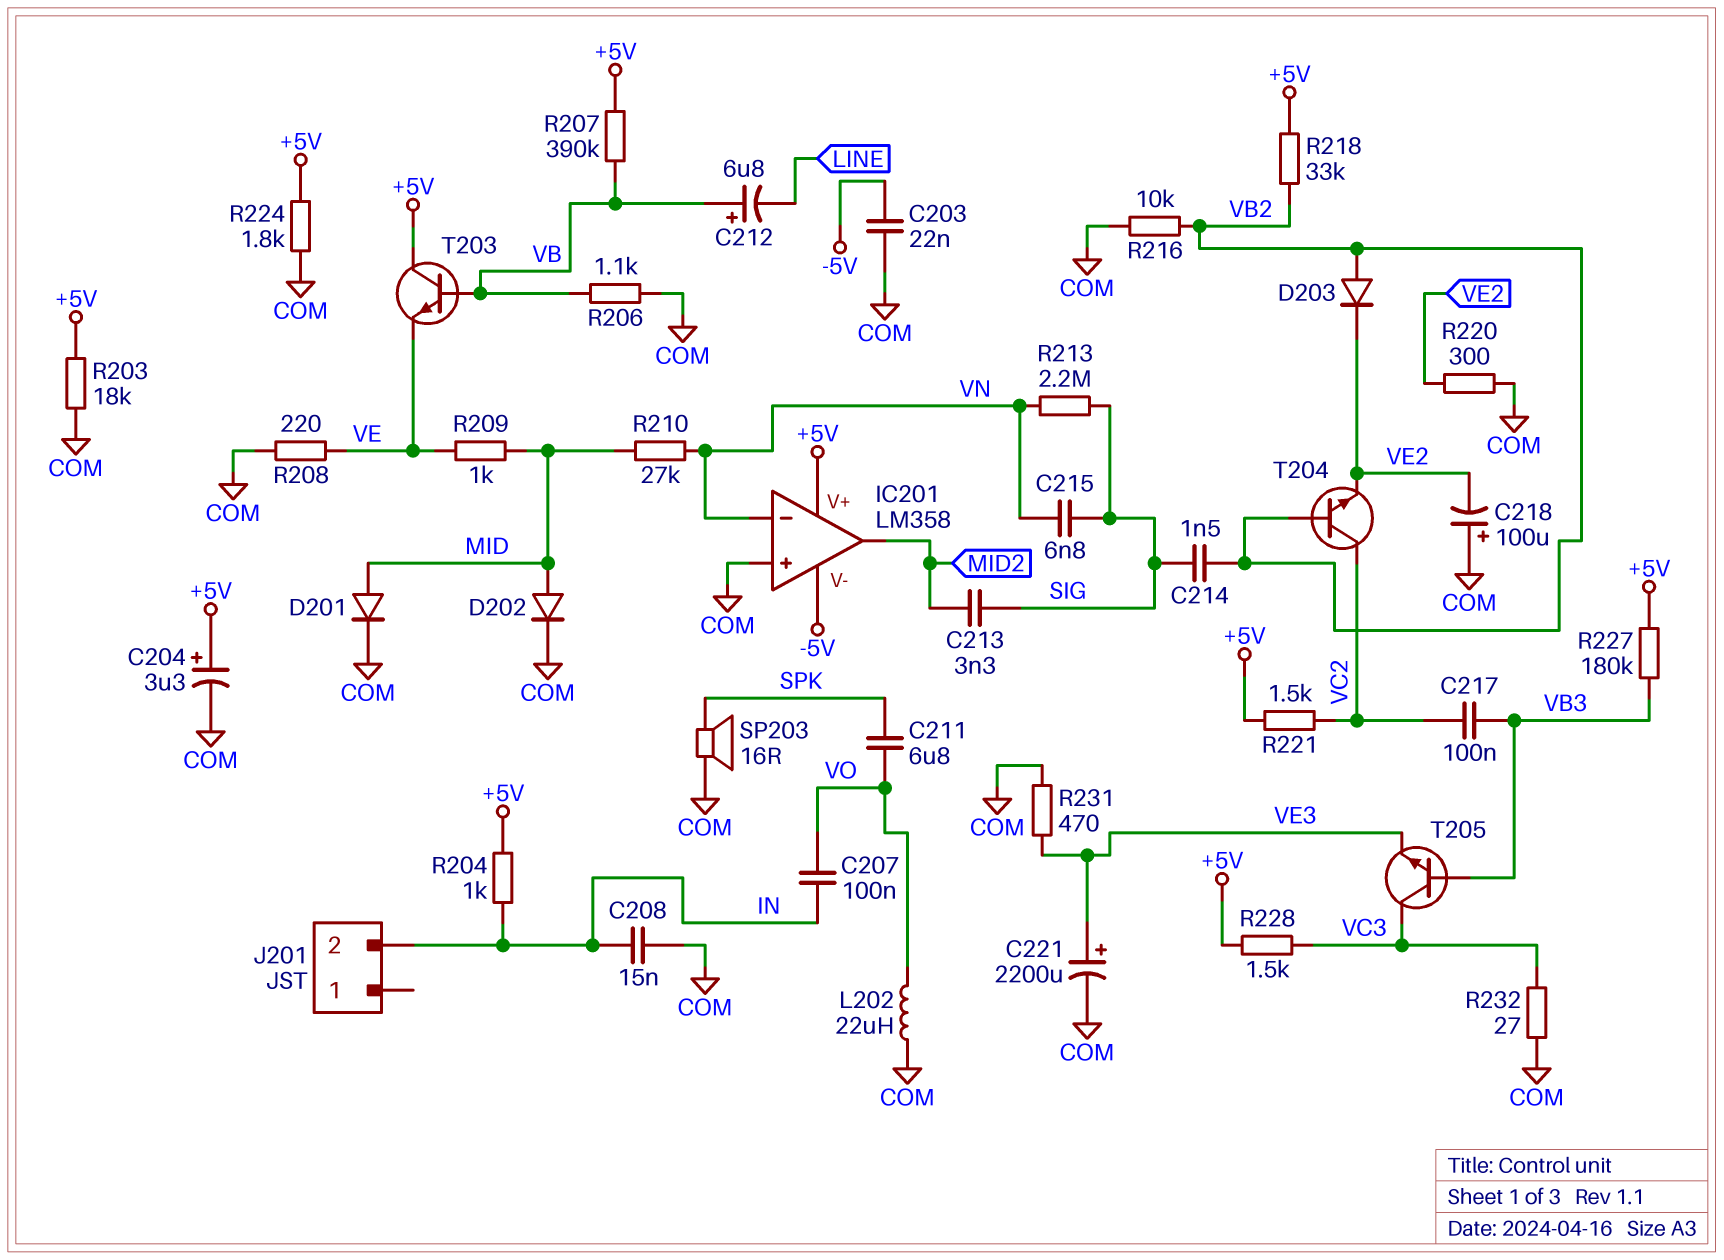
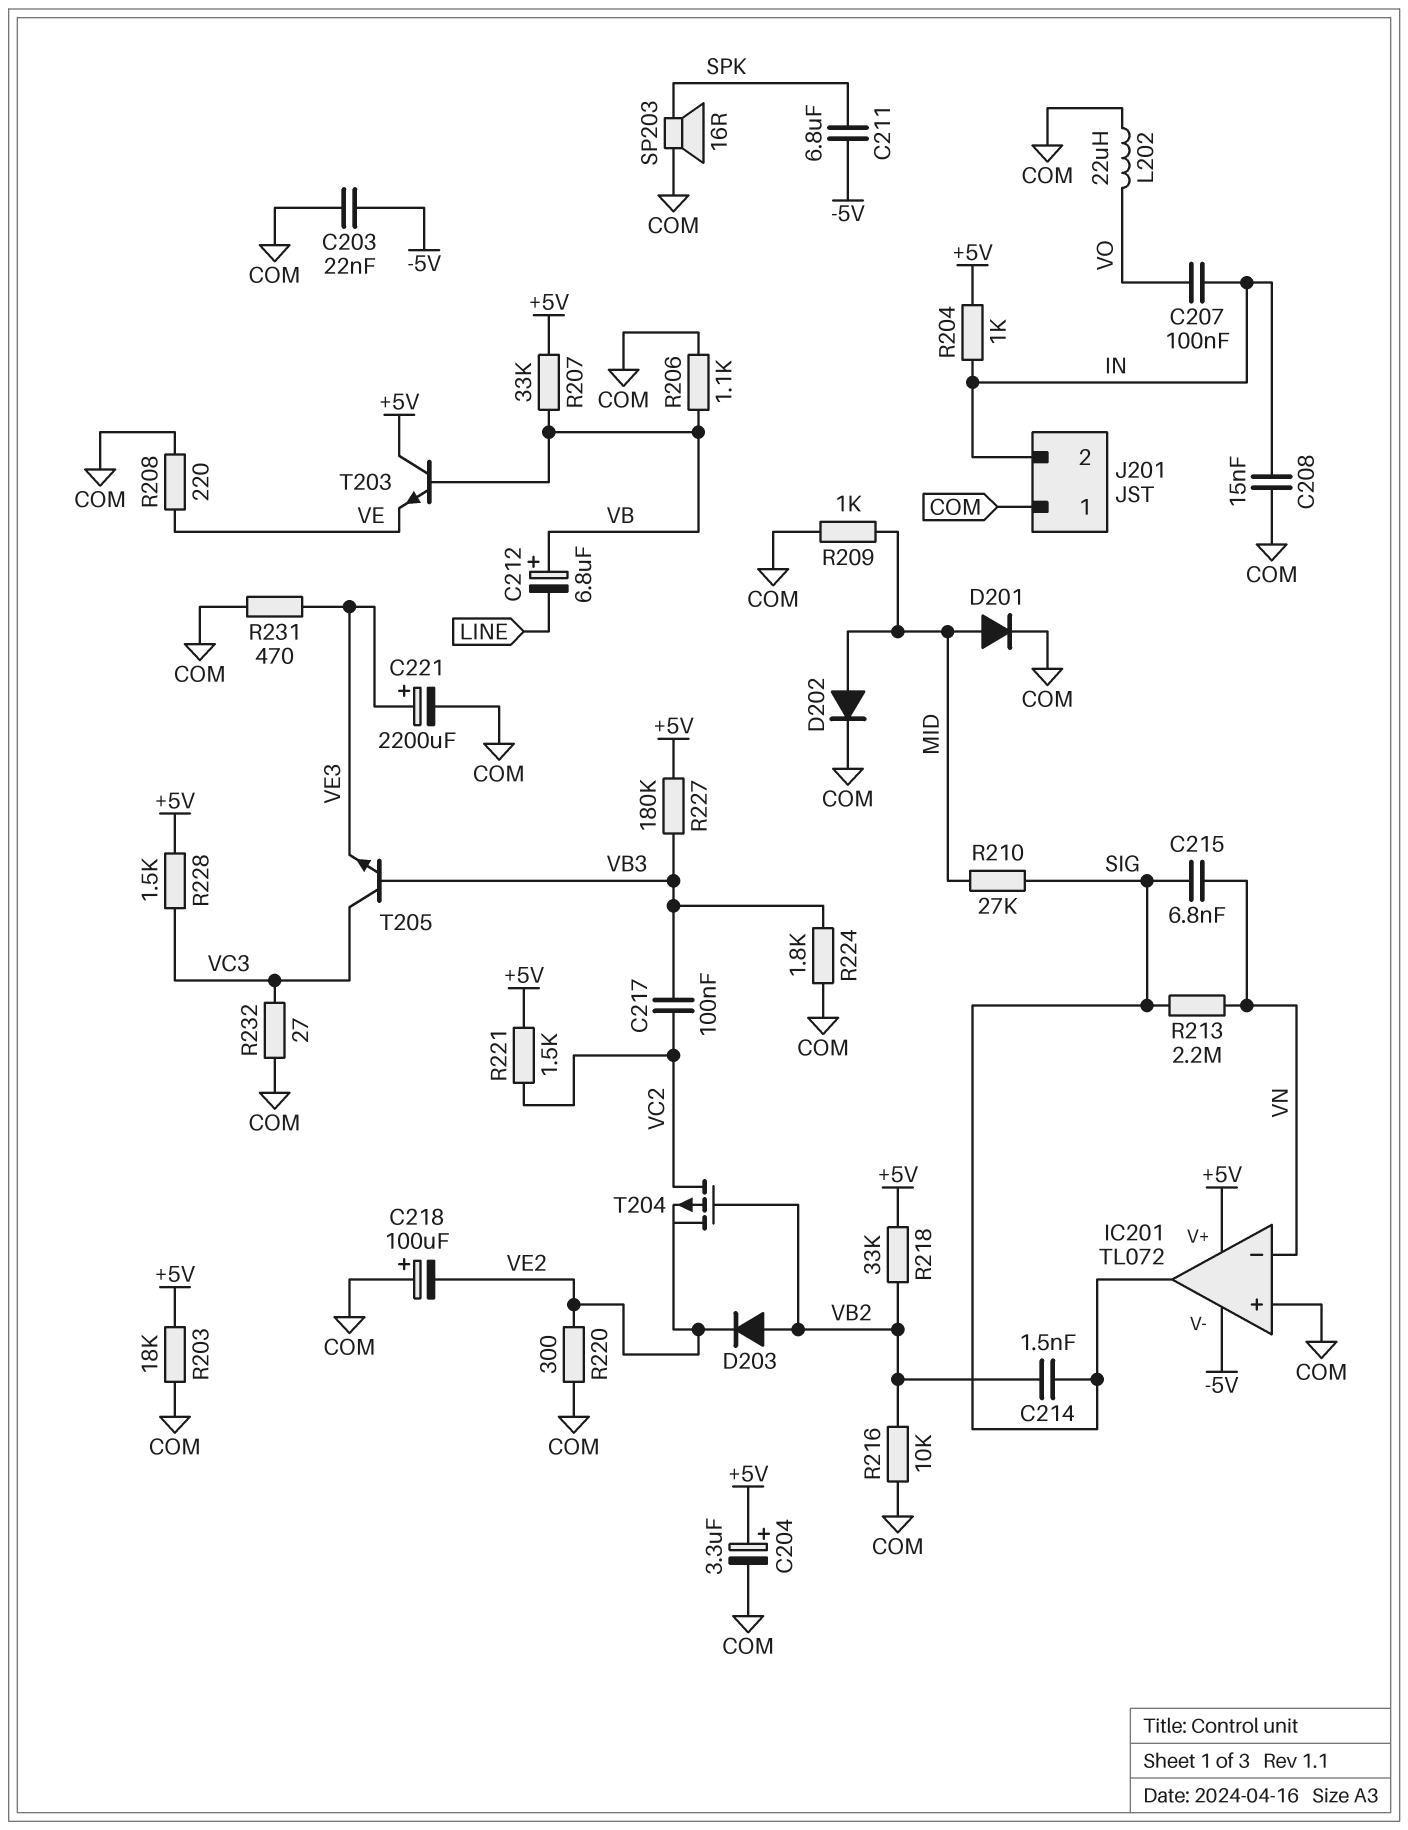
C211: 6.8uF (SPK, VO) -> 6.8uF (-5V, SPK)
C213: 3.3nF (MID2, SIG) -> none
IC201: LM358 -> TL072
IC201 pin out: MID2 -> SIG
J201 pin 1: none -> COM
R207: 390k (+5V, VB) -> 33k (+5V, VB)
R209: 1k (MID, VE) -> 1k (COM, MID)
R210: 27k (MID, VN) -> 27k (MID, SIG)
R224: 1.8k (+5V, COM) -> 1.8k (COM, VB3)
T204: NPN (B VB2, C VC2, E VE2) -> PMOS (G VB2, D VC2, S VE2)

